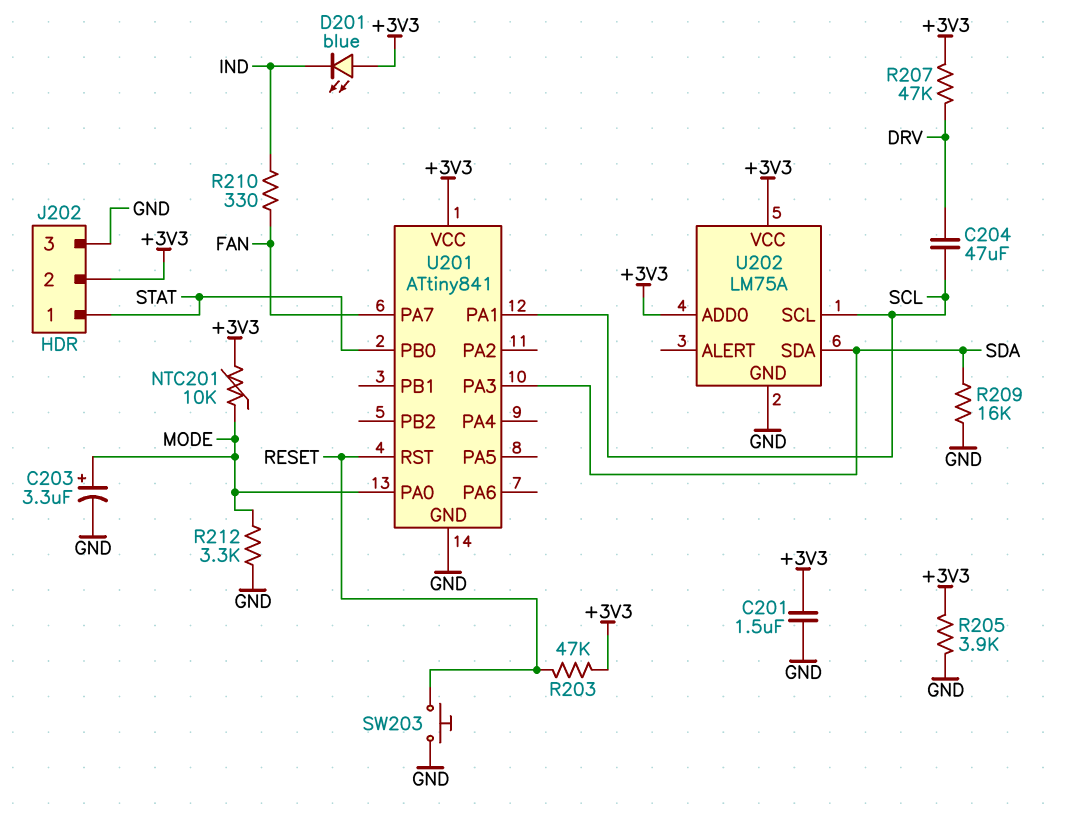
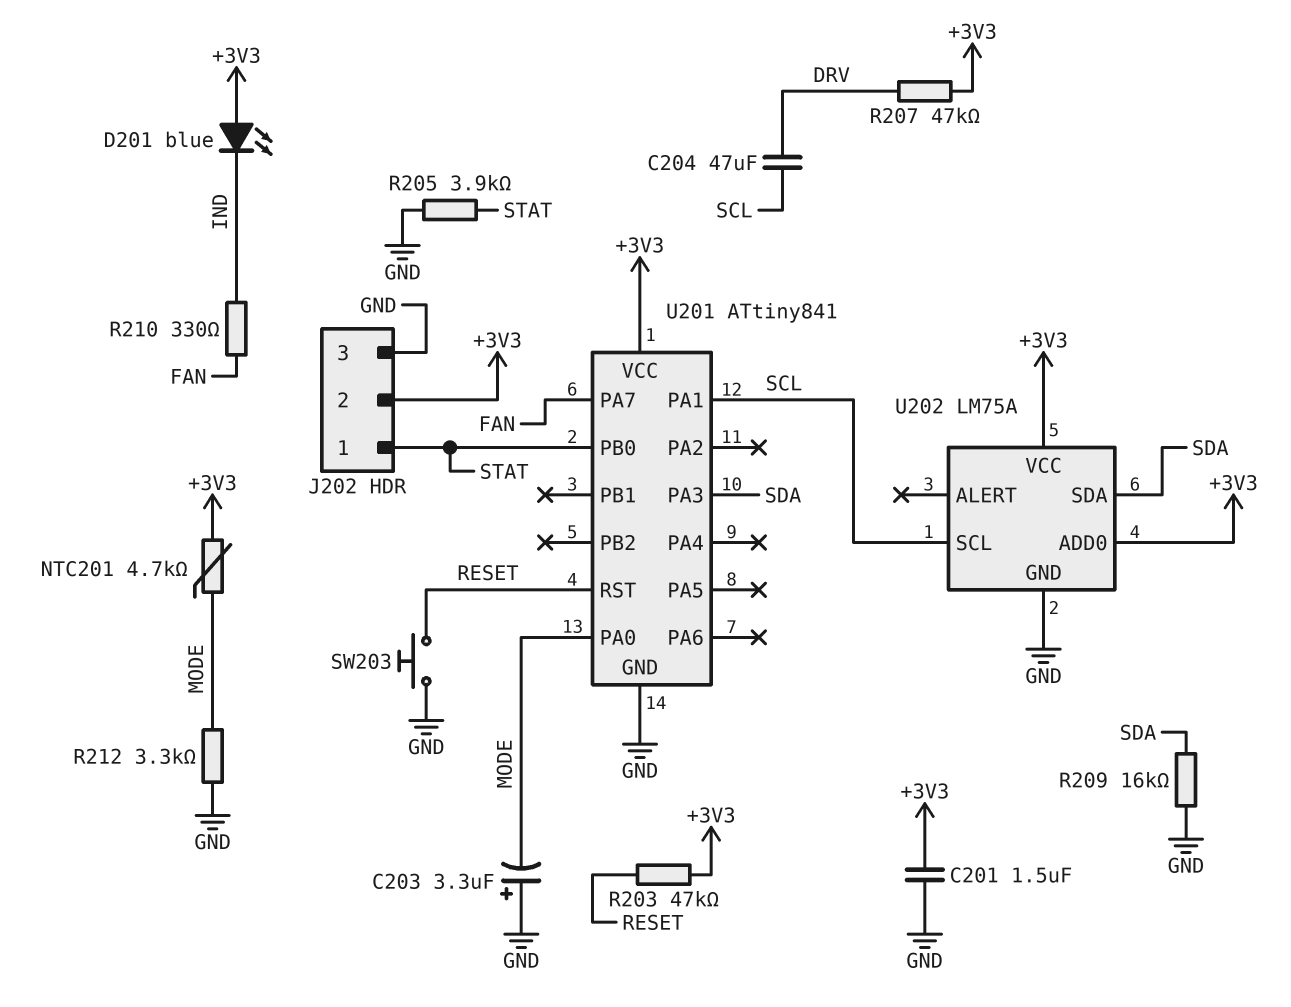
C203: 3.3uF (plus MODE, minus GND) -> 3.3uF (plus GND, minus MODE)
NTC201: 10k (+3V3, MODE) -> 4.7k (+3V3, MODE)
R205: 3.9k (+3V3, GND) -> 3.9k (GND, STAT)

